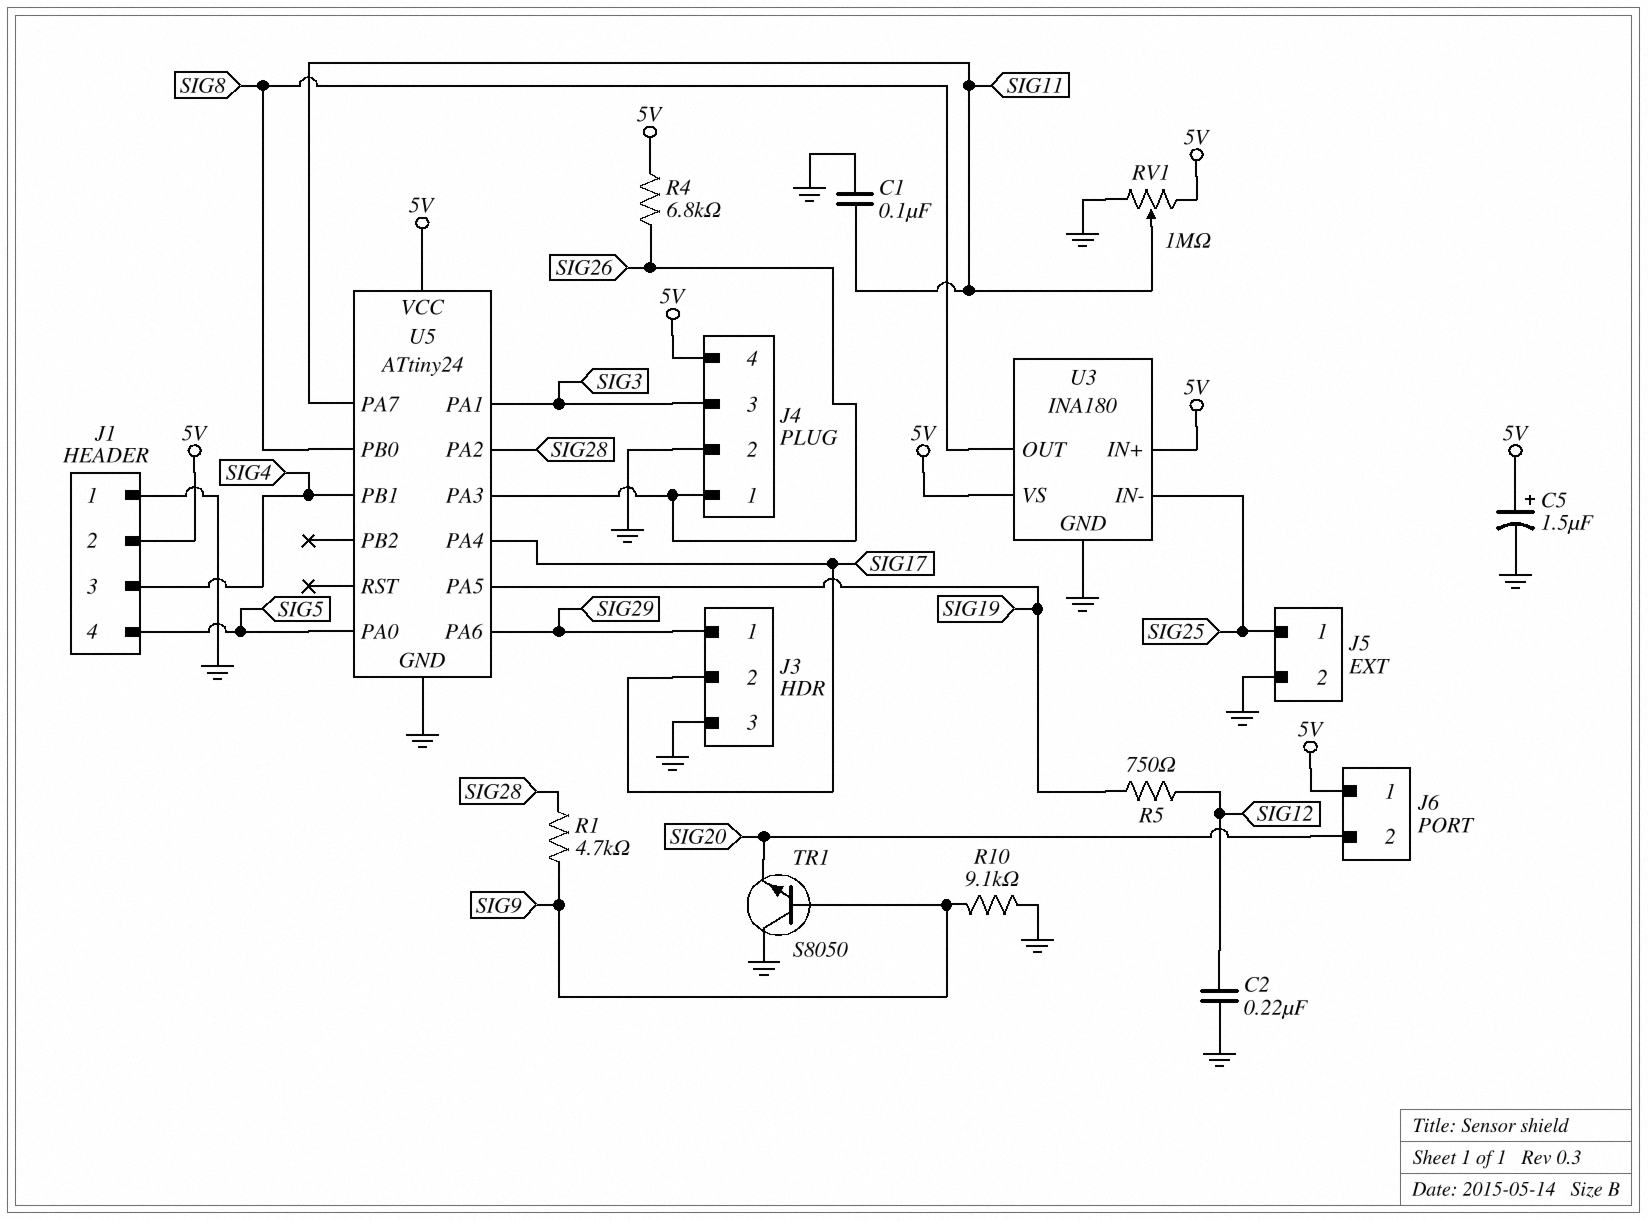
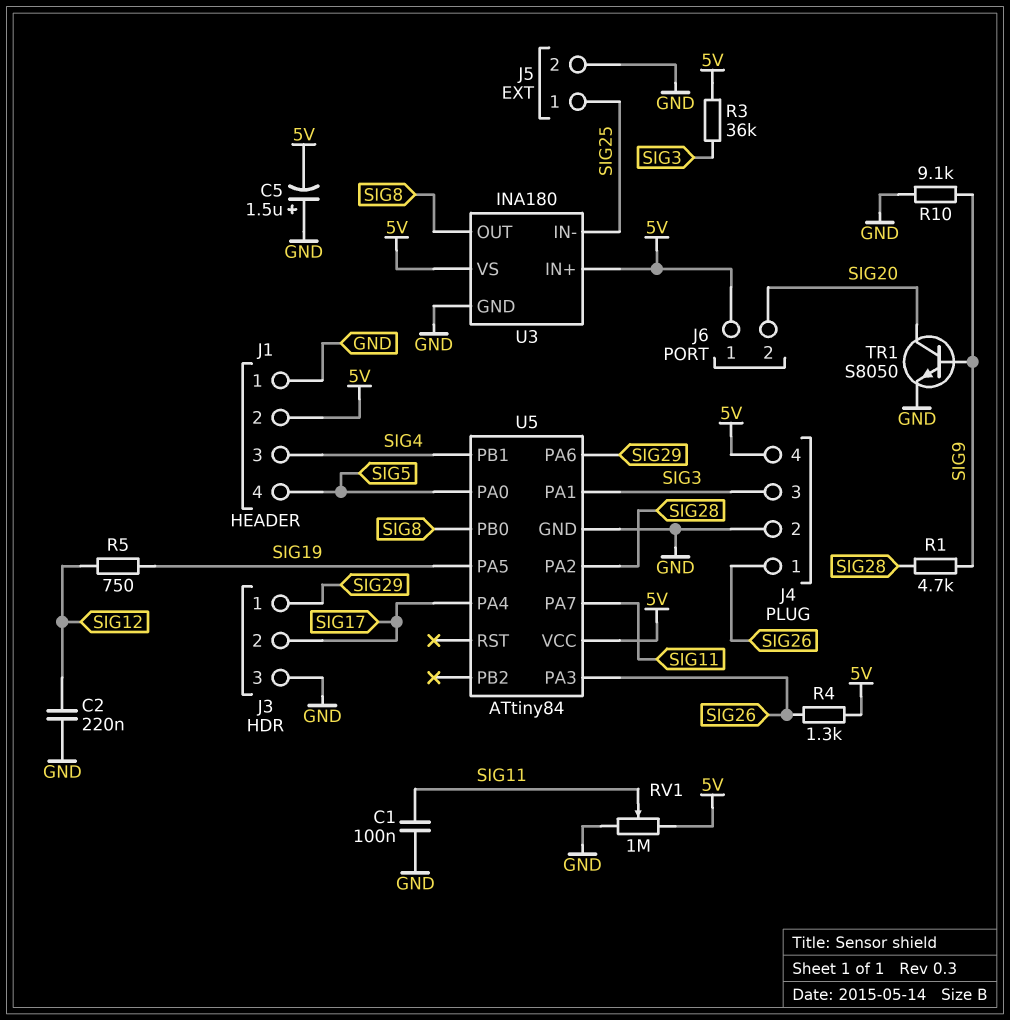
C5: 1.5uF (plus 5V, minus GND) -> 1.5uF (plus GND, minus 5V)
R3: none -> 36k (5V, SIG3)
R4: 6.8k (5V, SIG26) -> 1.3k (5V, SIG26)
TR1: NPN S8050 (B SIG9, C GND, E SIG20) -> NPN S8050 (B SIG9, C SIG20, E GND)
U5: ATtiny24 -> ATtiny84

